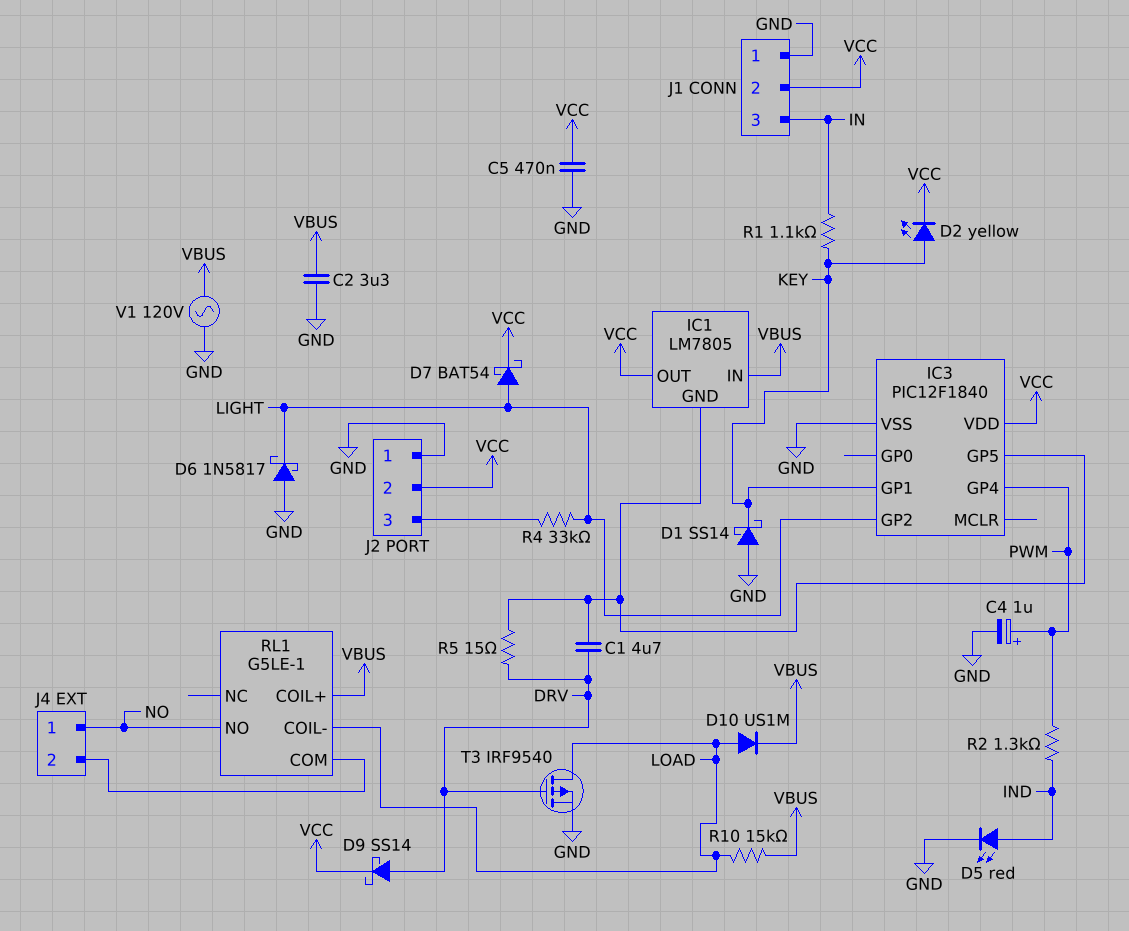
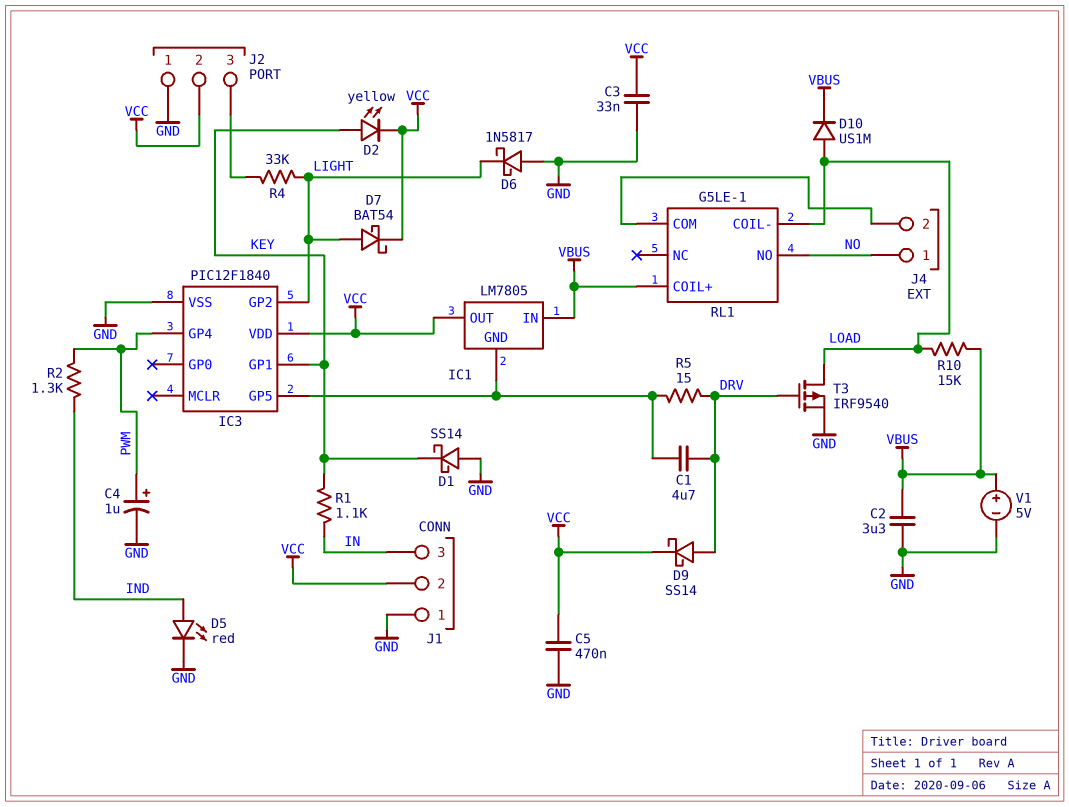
C3: none -> 33nF (GND, VCC)
V1: AC 120V (GND, VBUS) -> 5V (plus VBUS, minus GND)

